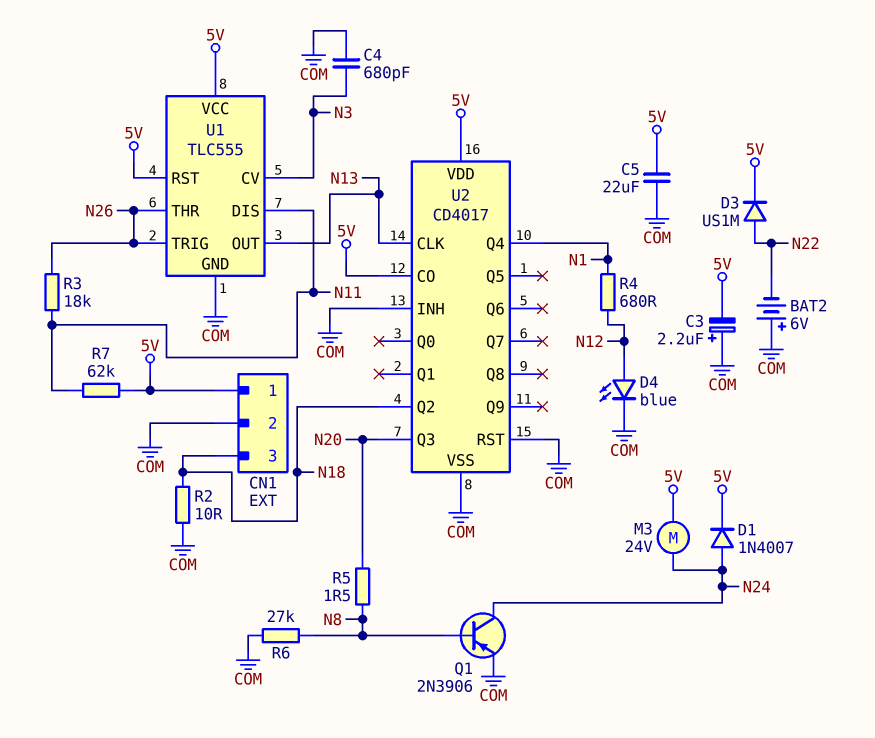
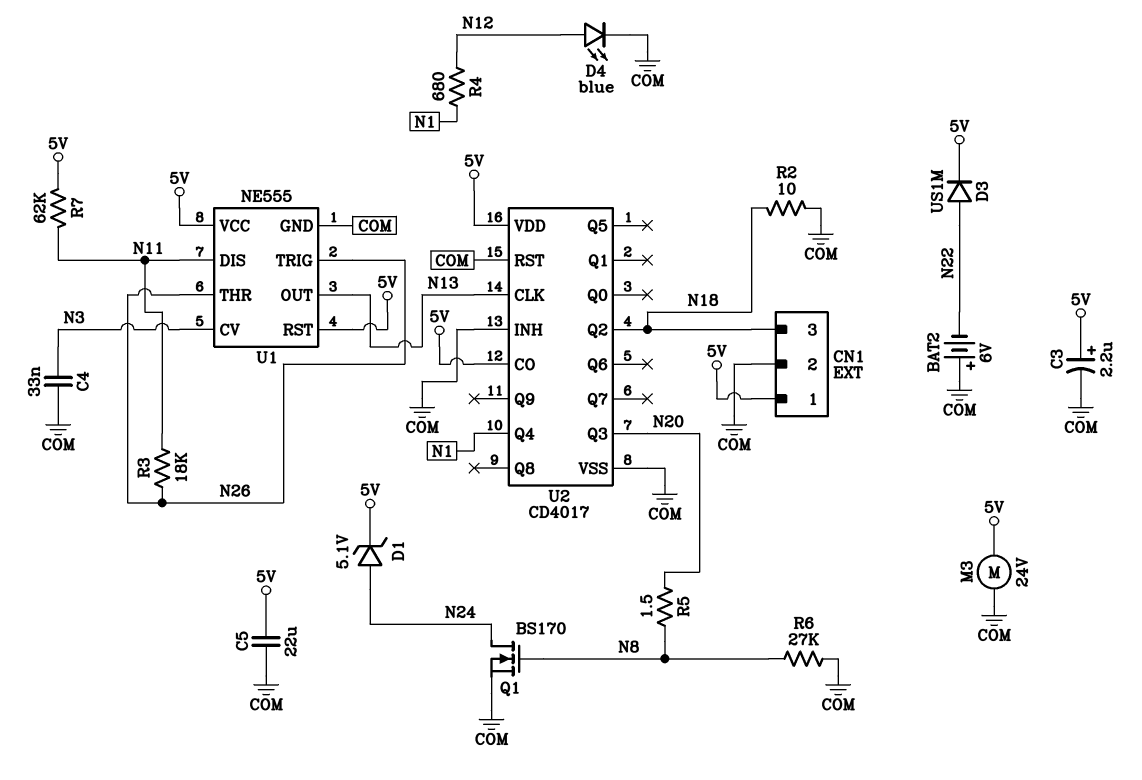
C3: 2.2uF (plus COM, minus 5V) -> 2.2uF (plus 5V, minus COM)
C4: 680pF (COM, N3) -> 33nF (COM, N3)
D1: diode 1N4007 (A N24, K 5V) -> zener 5.1V (A N24, K 5V)
M3: motor 24V (5V, N24) -> motor 24V (5V, COM)
Q1: PNP 2N3906 (B N8, C N24, E COM) -> NMOS BS170 (G N8, D N24, S COM)
U1: TLC555 -> NE555

